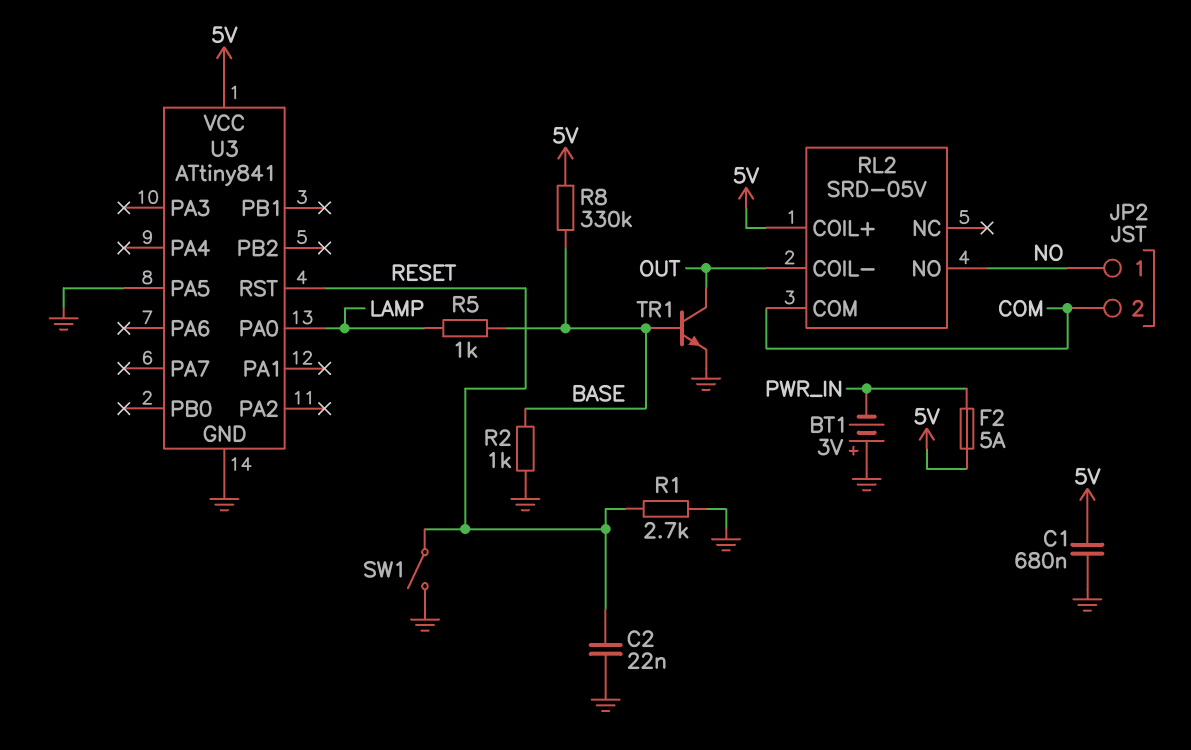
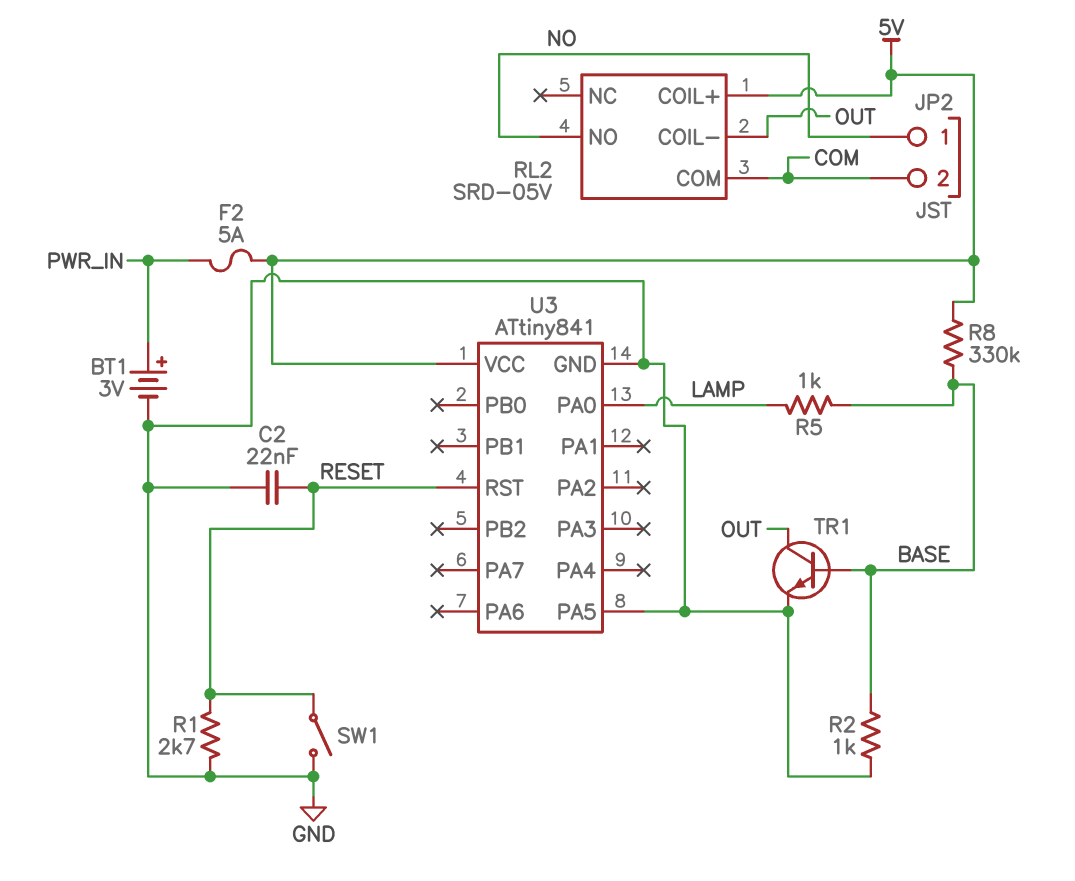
BT1: 3V (plus GND, minus PWR_IN) -> 3V (plus PWR_IN, minus GND)
C1: 680nF (5V, GND) -> none

